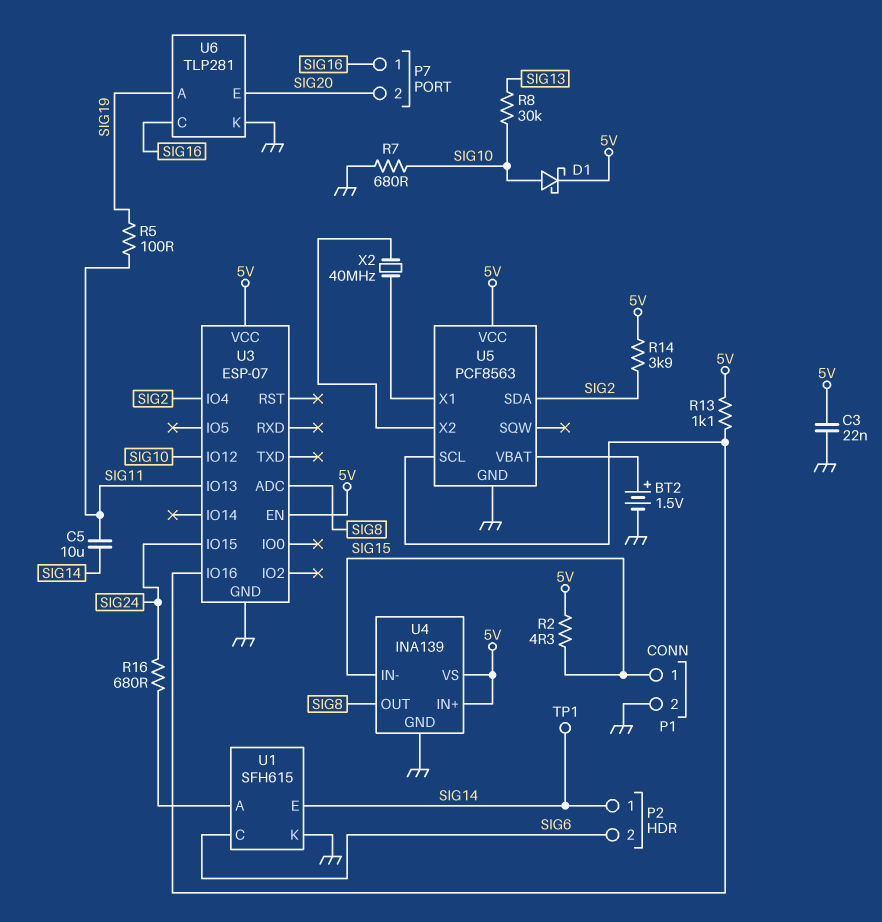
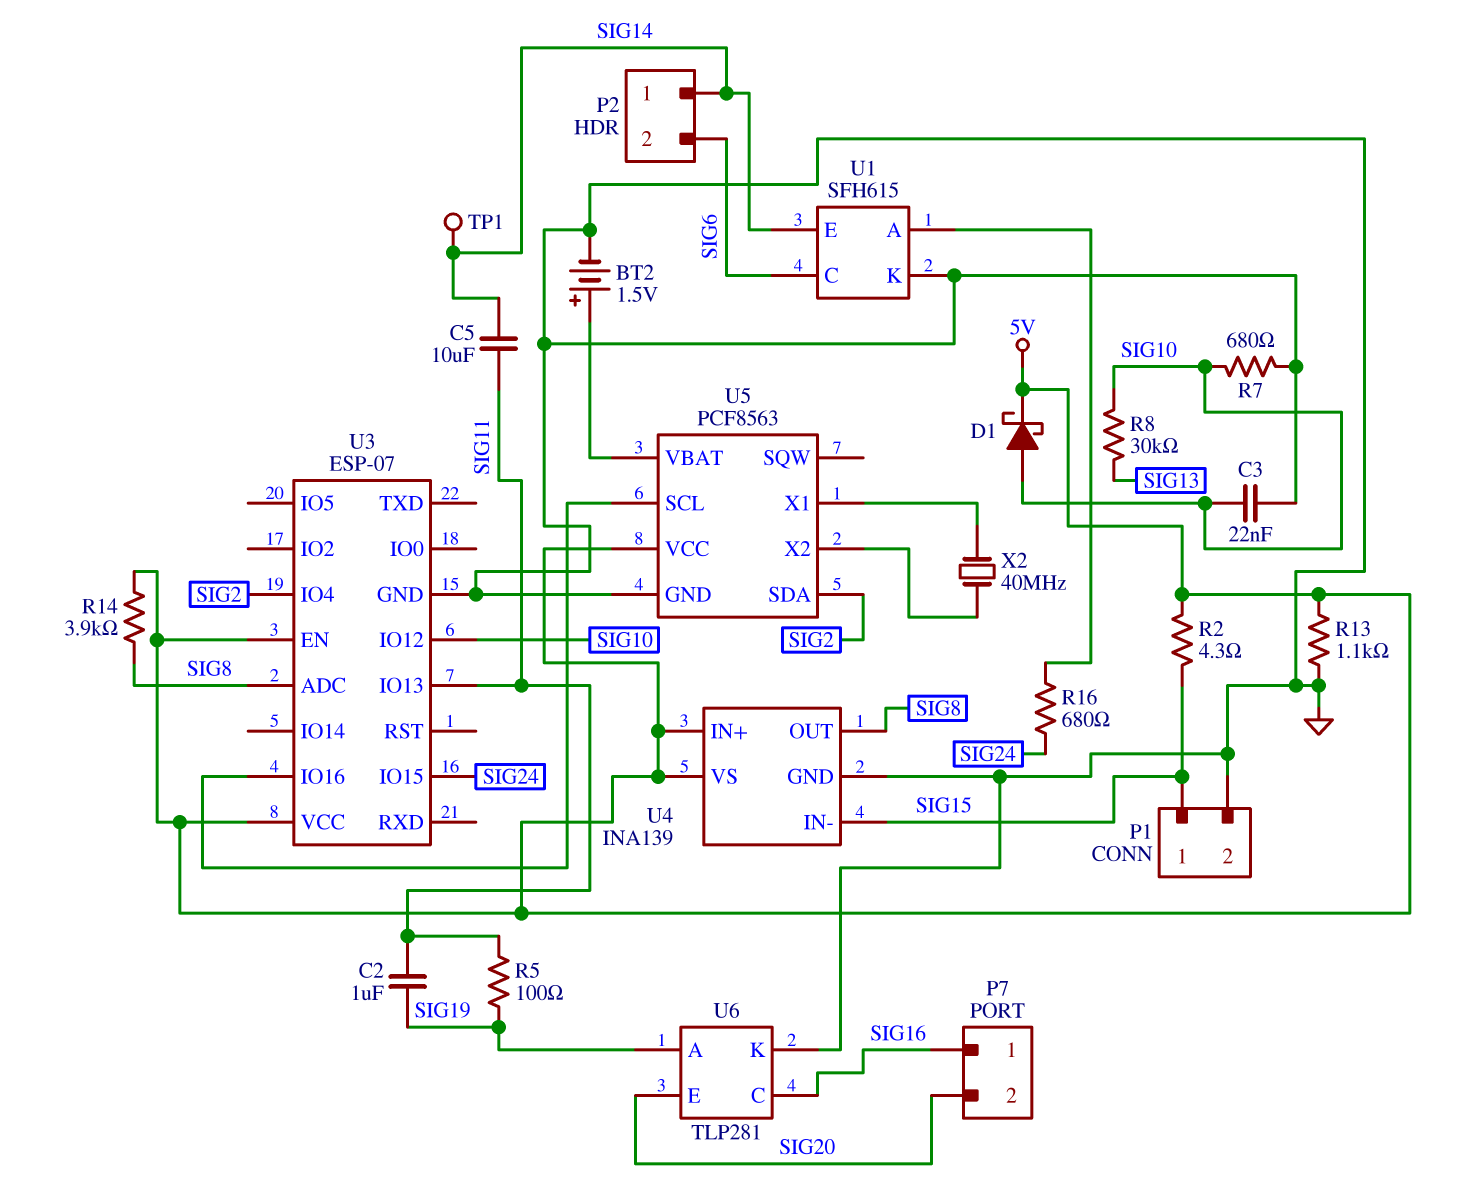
C2: none -> 1uF (SIG11, SIG19)
C3: 22nF (5V, GND) -> 22nF (GND, SIG10)
R13: 1.1k (5V, U3/IO16) -> 1.1k (5V, GND)
R14: 3.9k (5V, SIG2) -> 3.9k (5V, SIG8)

